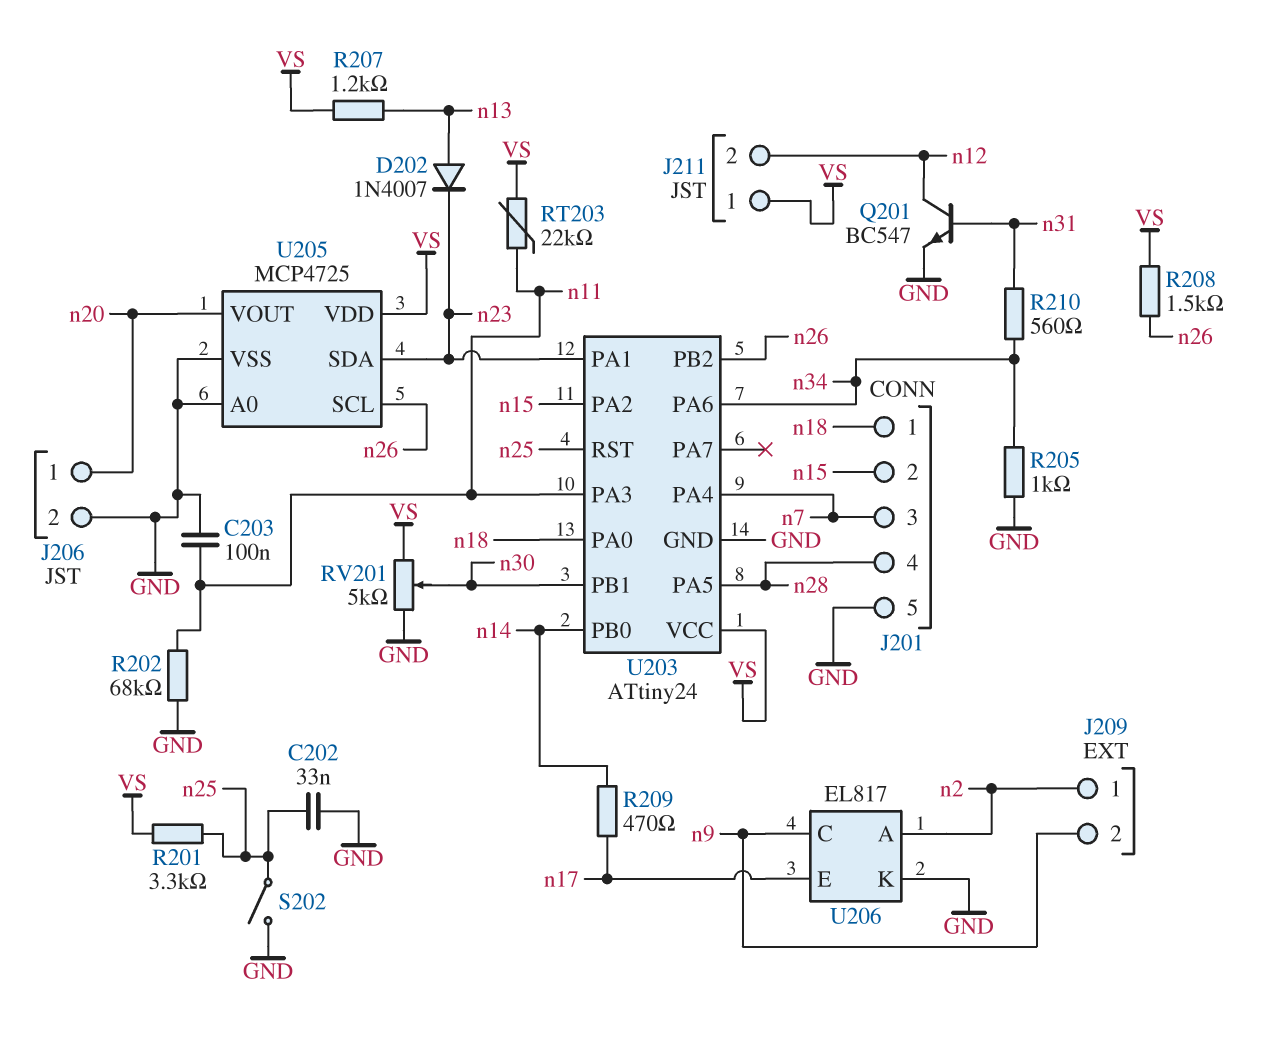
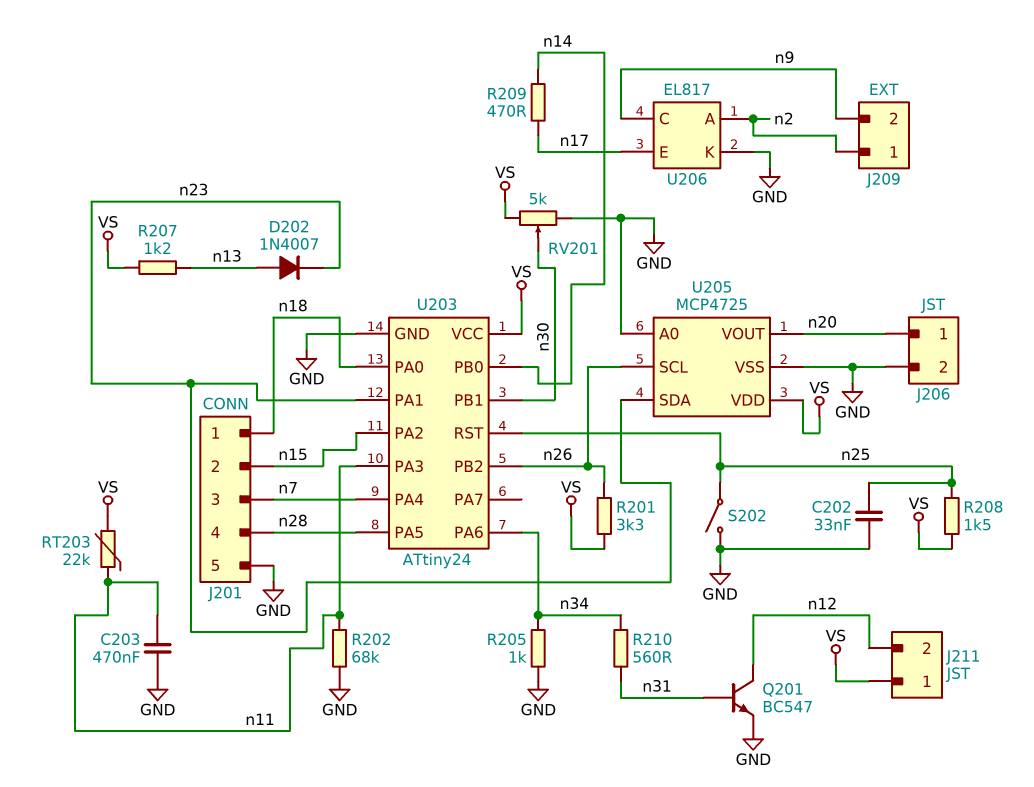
C203: 100nF (GND, n11) -> 470nF (GND, n11)
R201: 3.3k (VS, n25) -> 3.3k (VS, n26)
R208: 1.5k (VS, n26) -> 1.5k (VS, n25)

